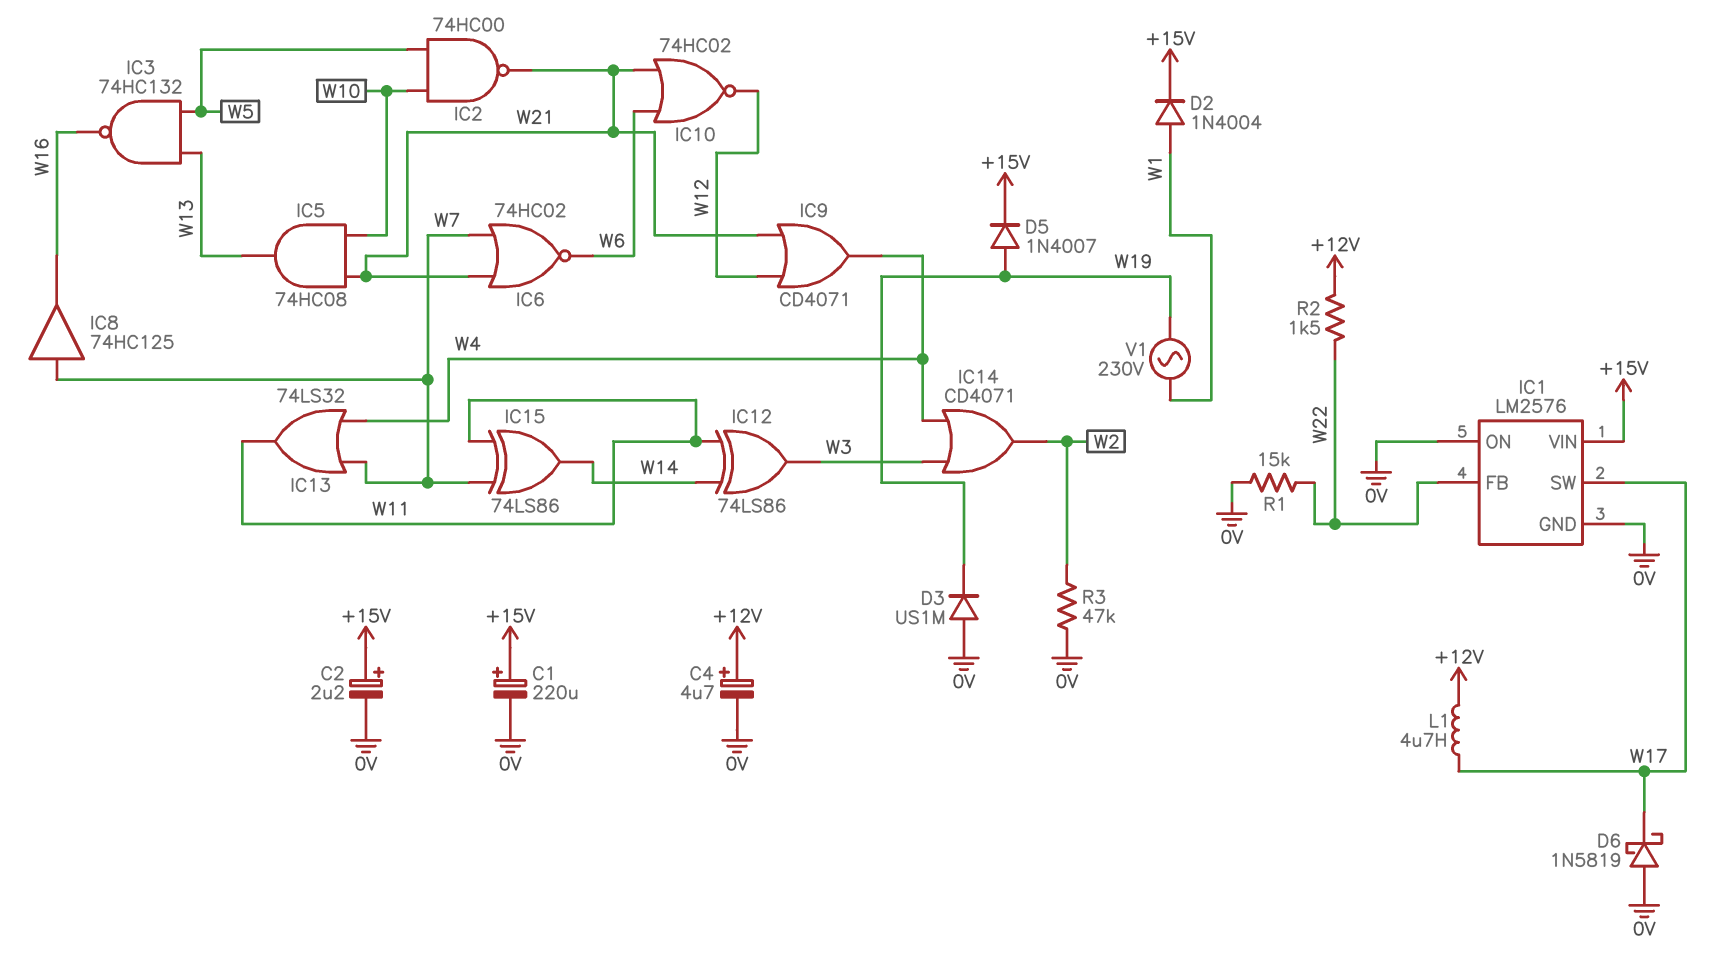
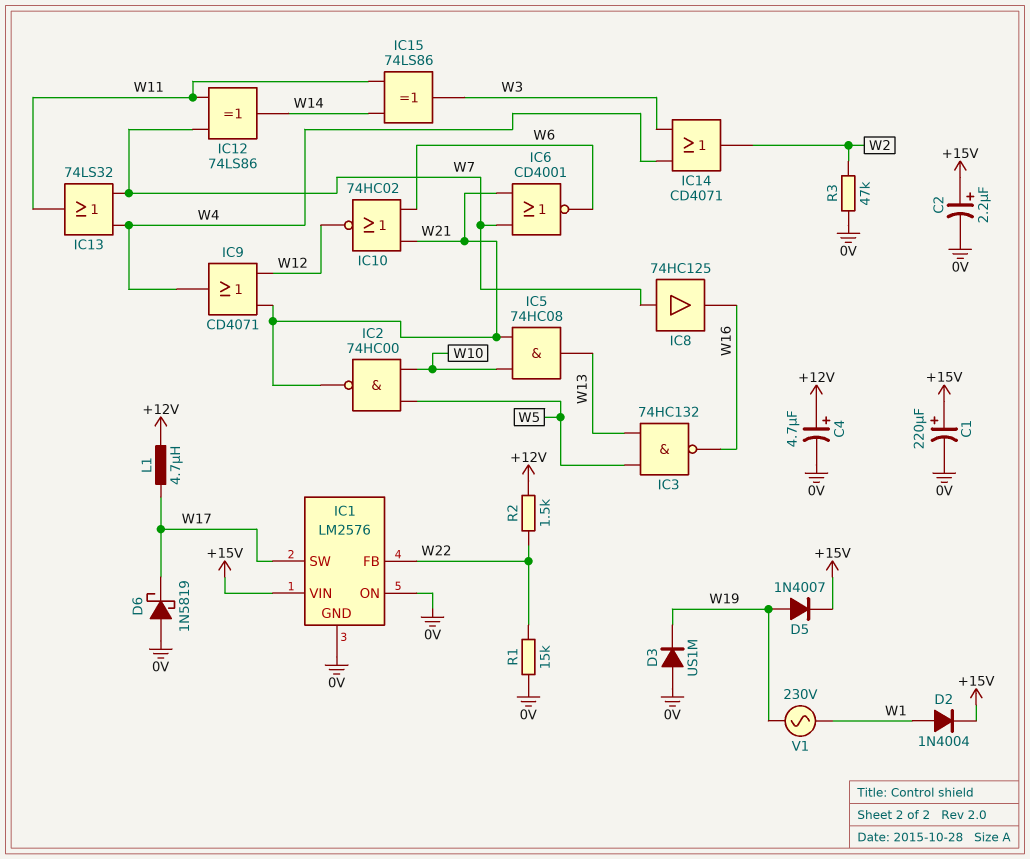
IC6: NOR 74HC02 (in W7, in W21, out W6) -> NOR CD4001 (in W7, in W21, out W6)
IC12: XOR 74LS86 (in W11, in W14, out W3) -> XOR 74LS86 (in W7, in W11, out W14)
IC15: XOR 74LS86 (in W7, in W11, out W14) -> XOR 74LS86 (in W11, in W14, out W3)

